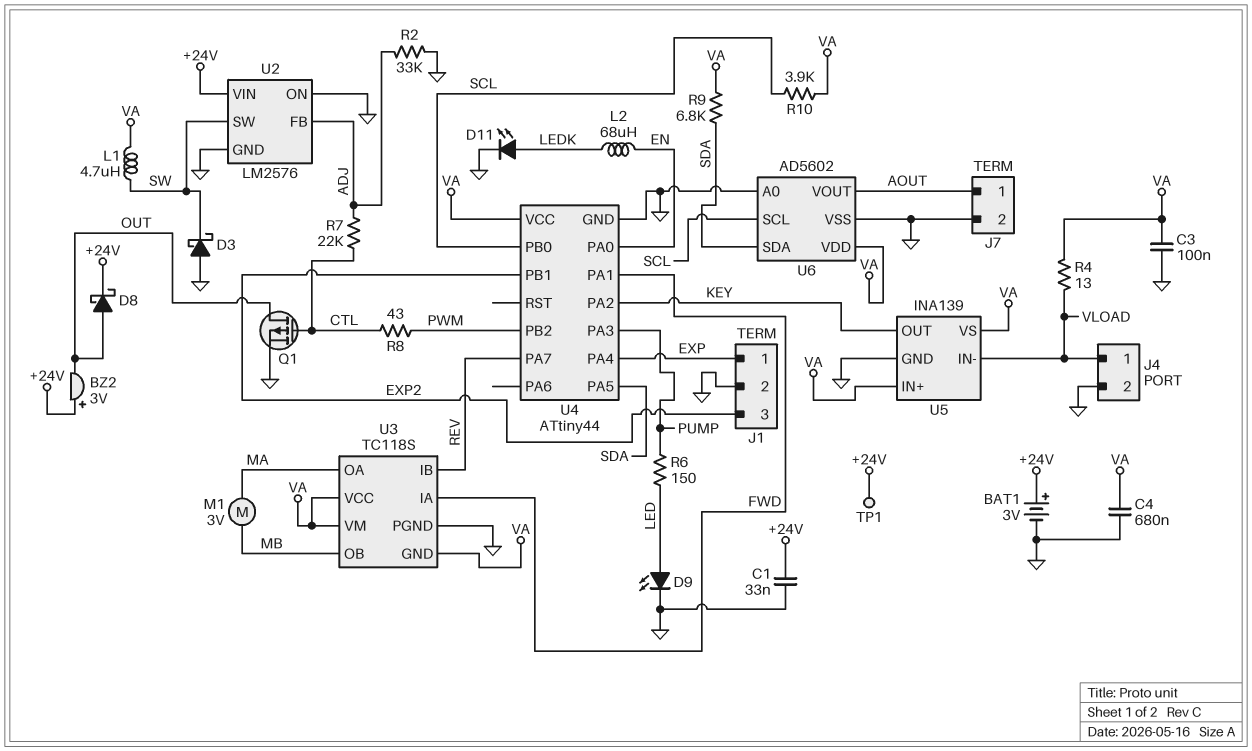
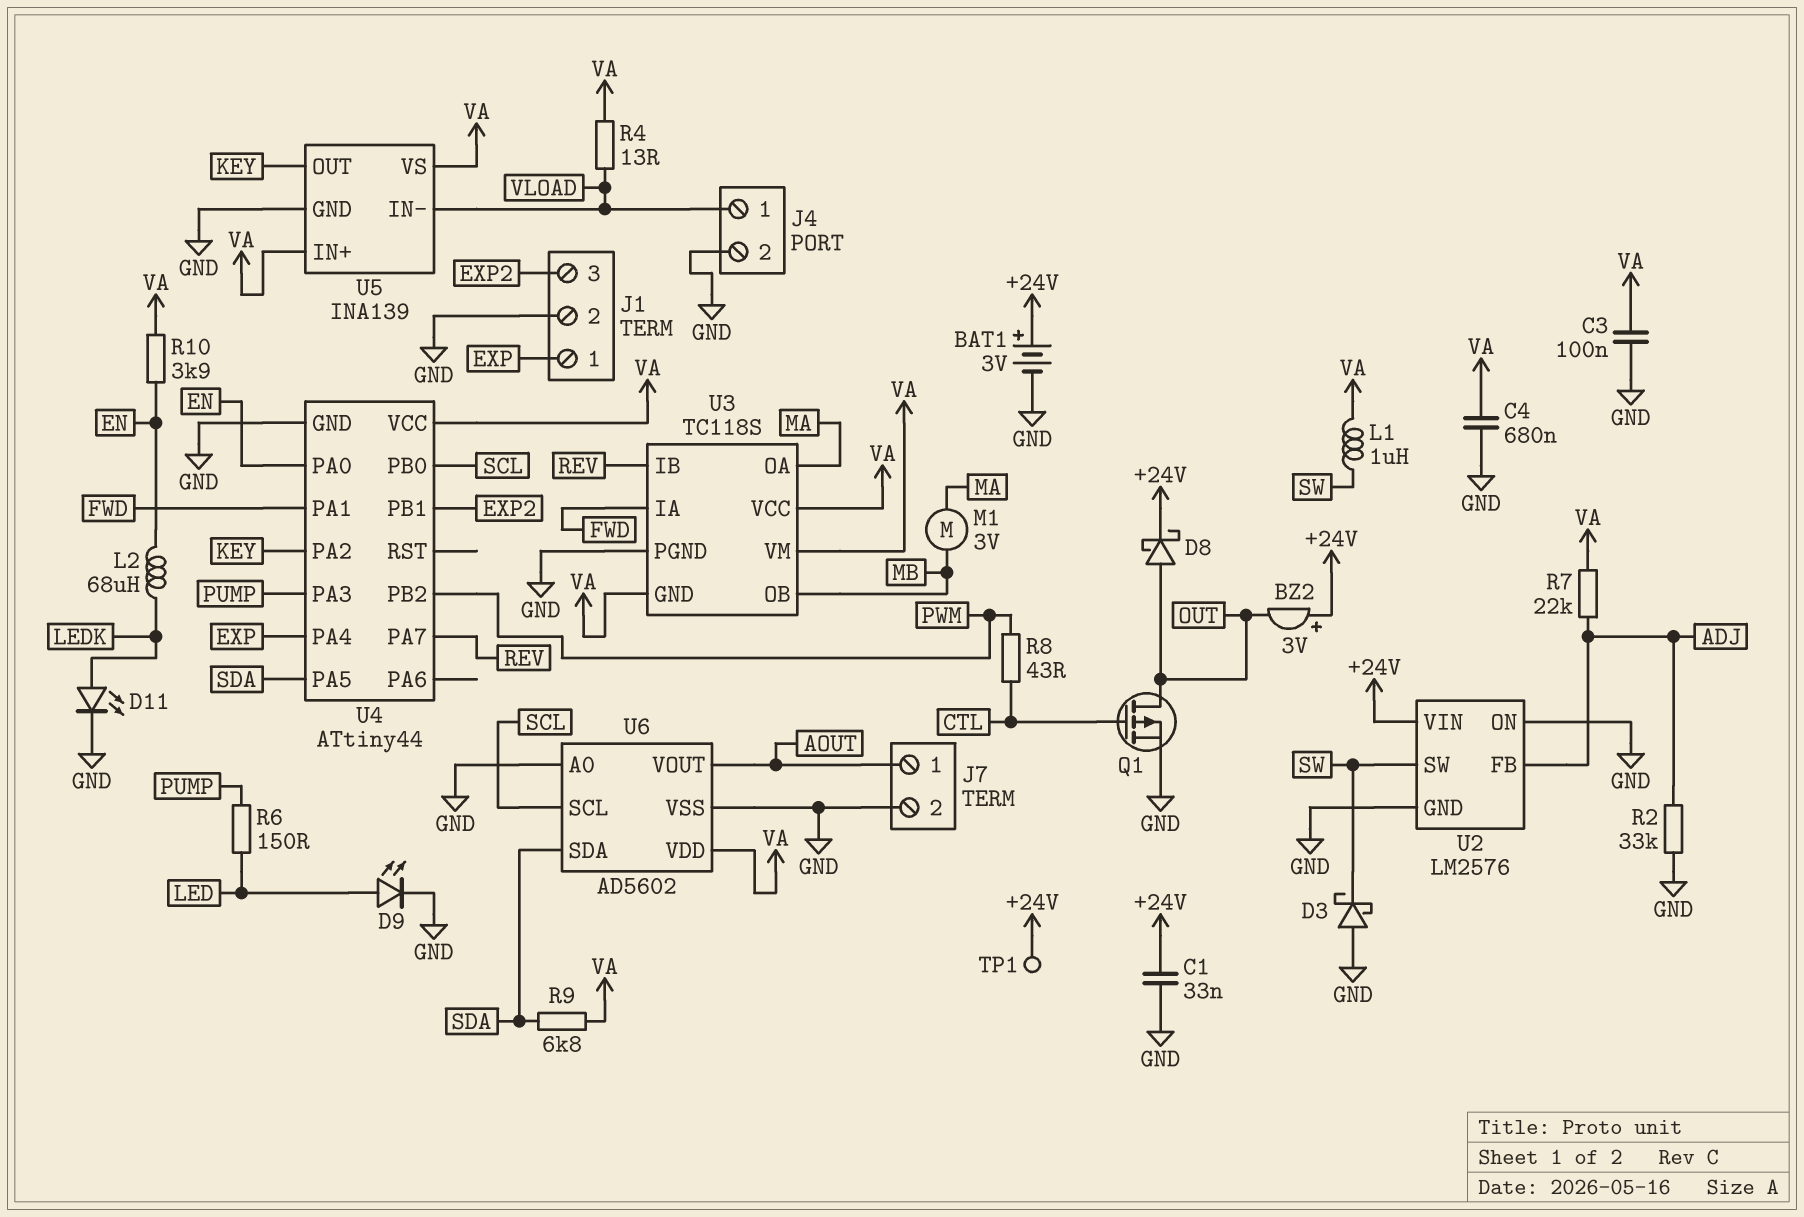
L1: 4.7uH (SW, VA) -> 1uH (SW, VA)
R7: 22k (ADJ, CTL) -> 22k (ADJ, VA)
R10: 3.9k (SCL, VA) -> 3.9k (EN, VA)

